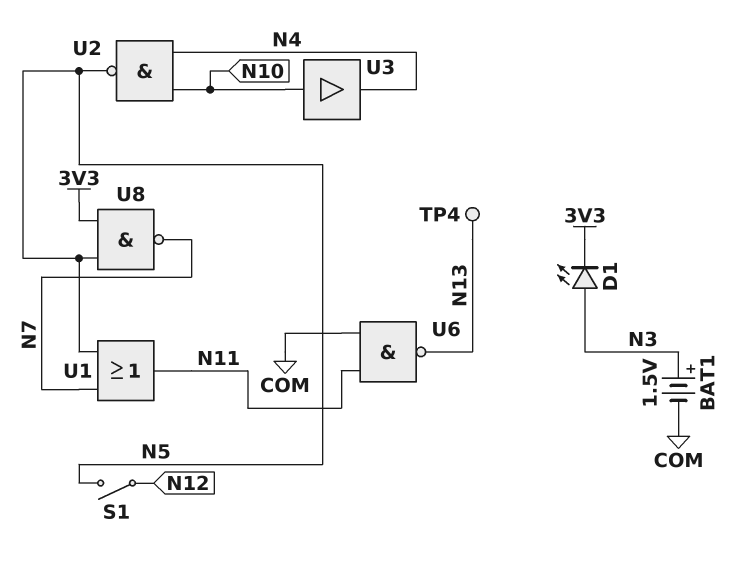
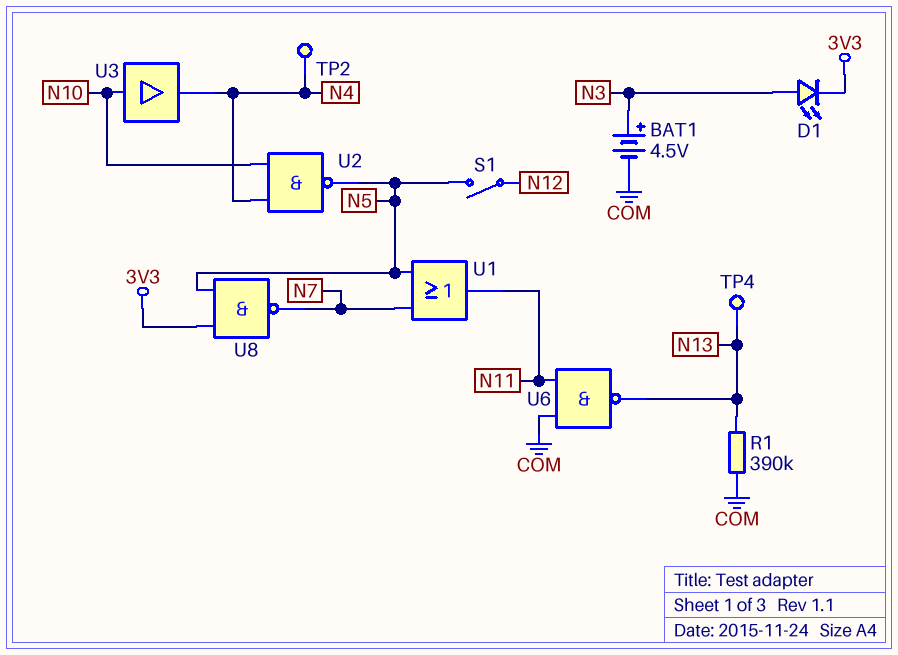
BAT1: 1.5V (plus N3, minus COM) -> 4.5V (plus N3, minus COM)
R1: none -> 390k (COM, N13)
TP2: none -> test point (N4)

